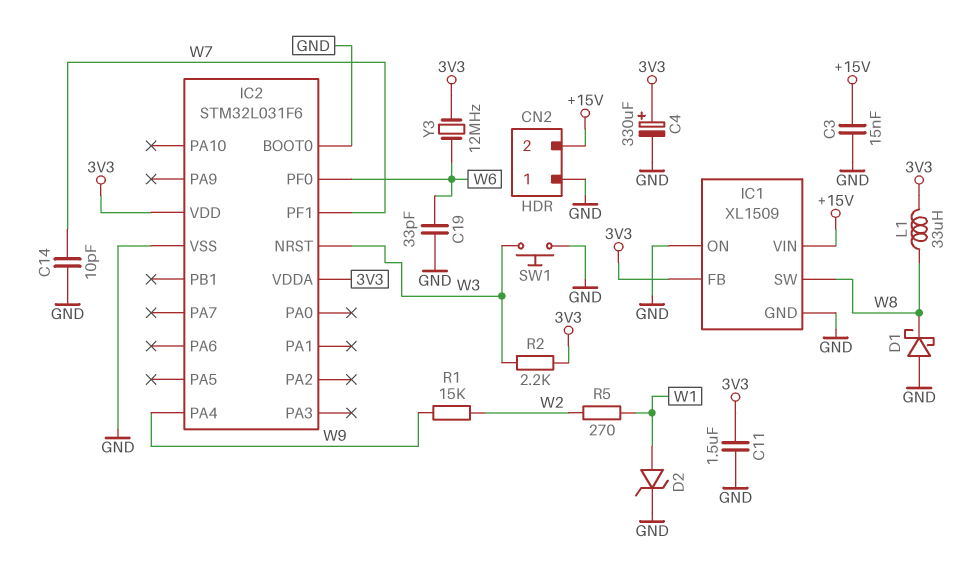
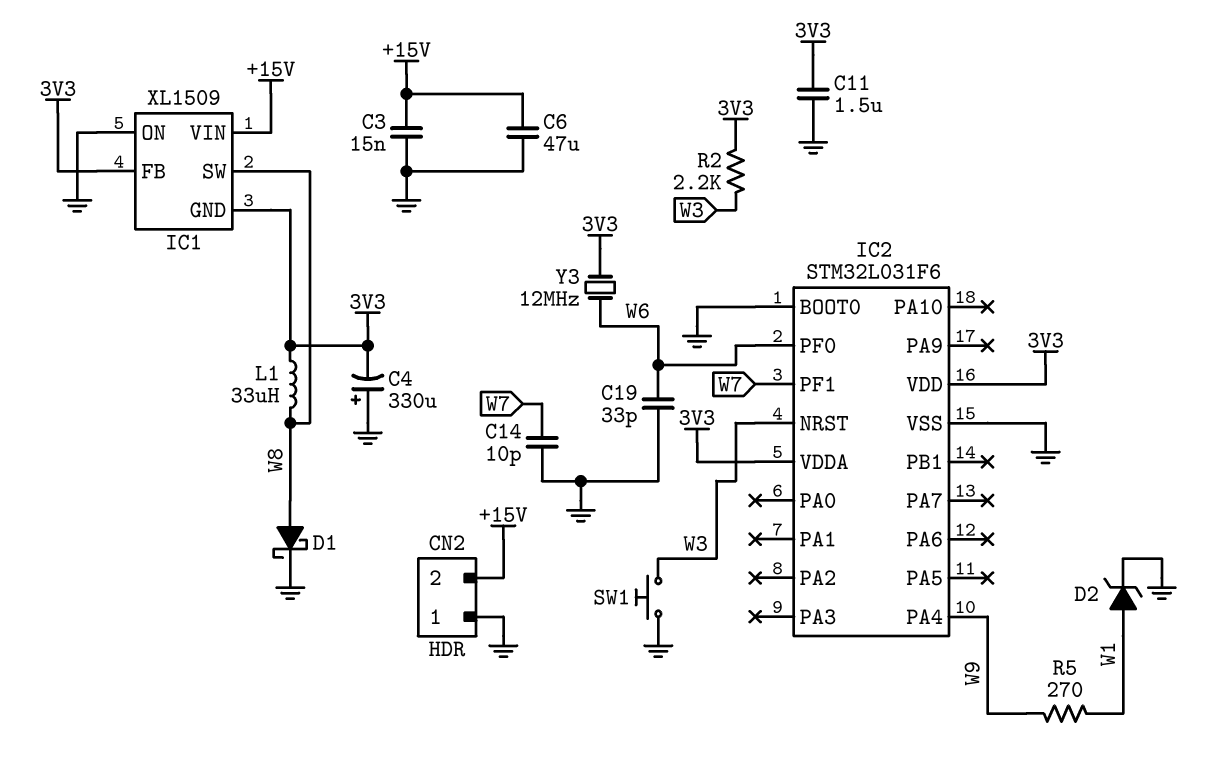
C4: 330uF (plus 3V3, minus GND) -> 330uF (plus GND, minus 3V3)
C6: none -> 47uF (+15V, GND)
D1: schottky (A GND, K W8) -> schottky (A W8, K GND)
IC1 pin GND: GND -> 3V3
R1: 15k (W2, W9) -> none
R5: 270 (W1, W2) -> 270 (W1, W9)

